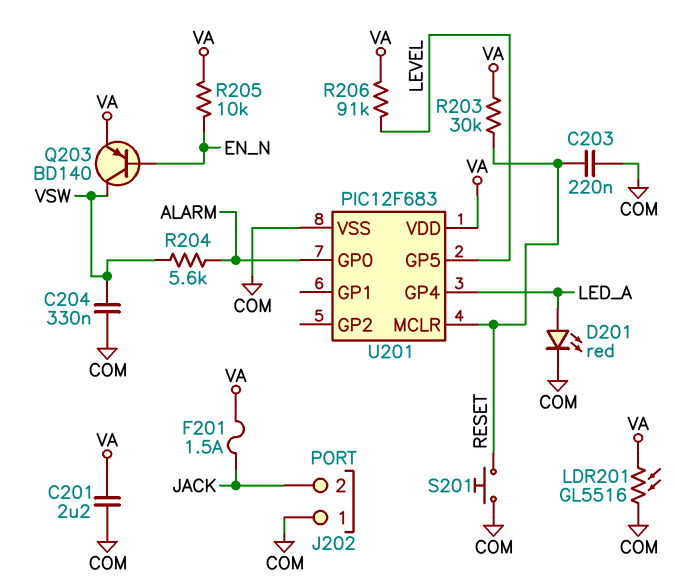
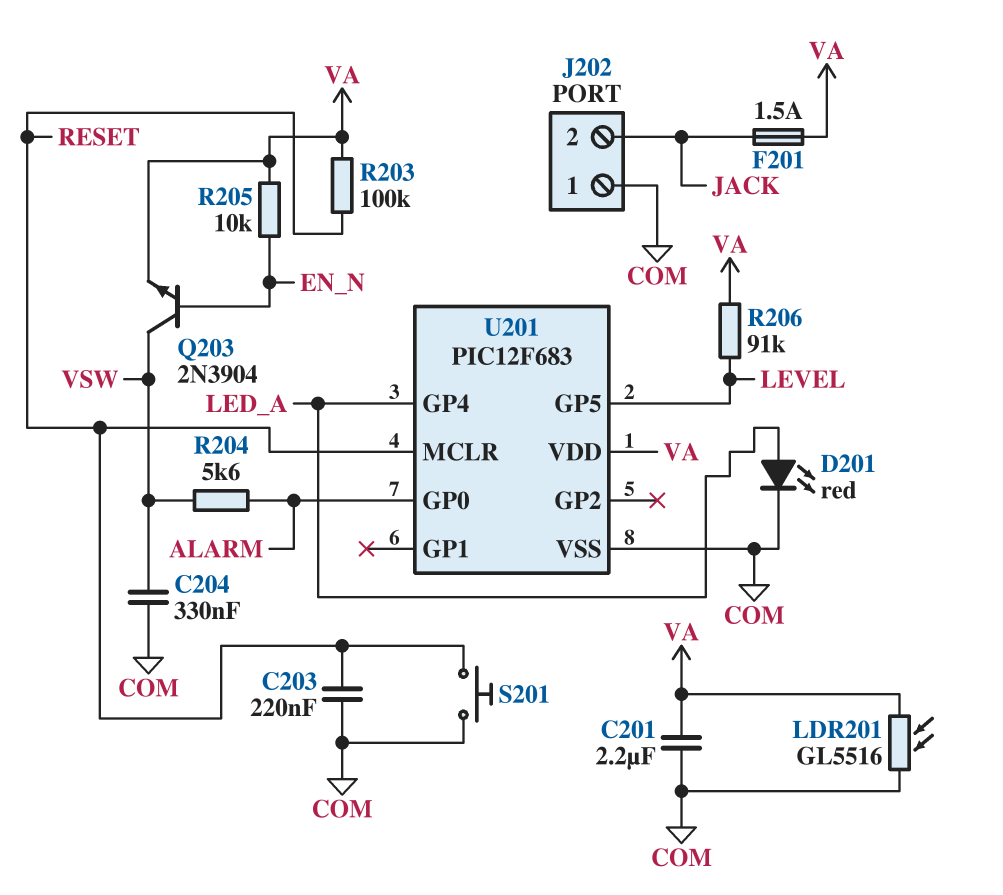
Q203: PNP BD140 (B EN_N, C VSW, E VA) -> NPN 2N3904 (B EN_N, C VSW, E VA)
R203: 30k (RESET, VA) -> 100k (RESET, VA)

